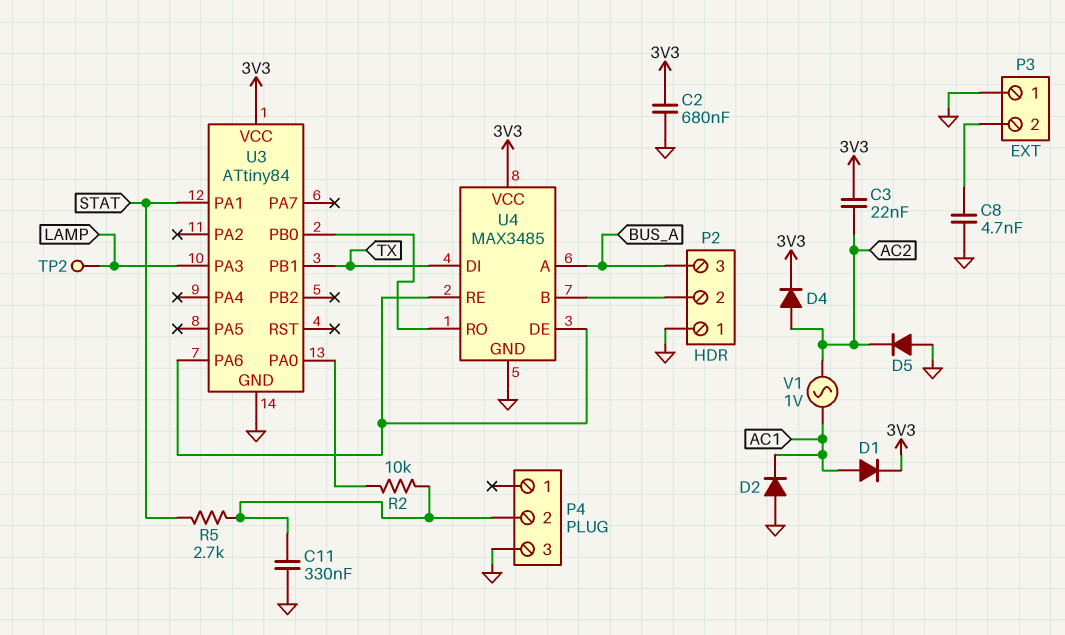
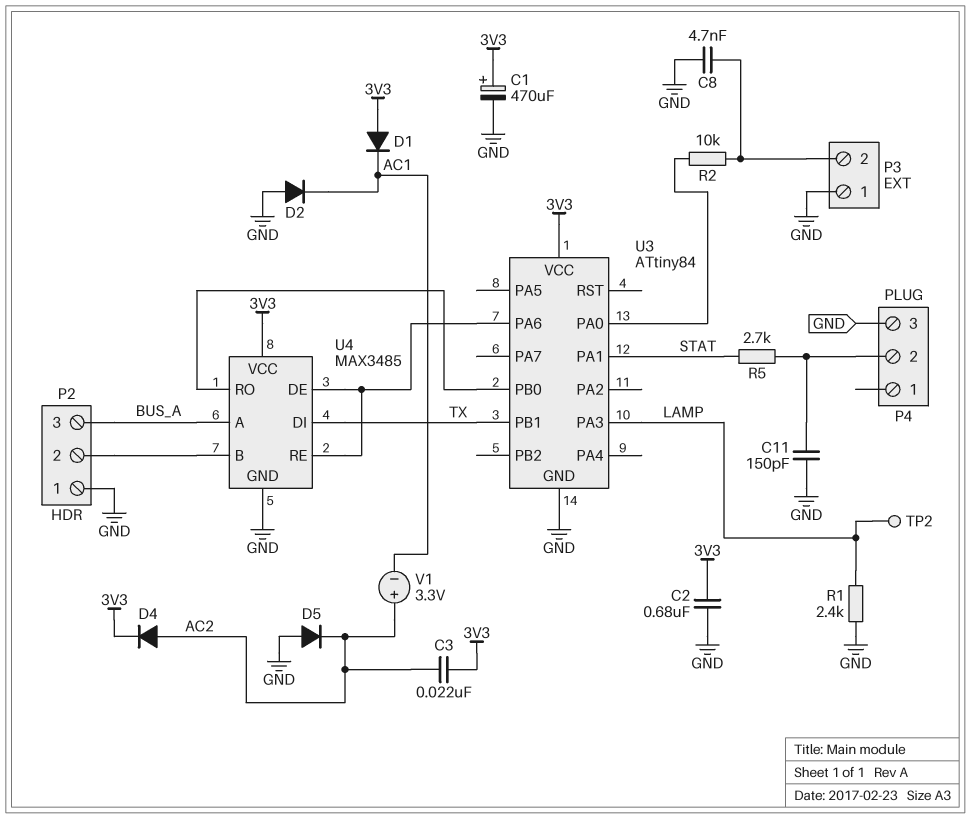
C1: none -> 470uF (plus 3V3, minus GND)
C11: 330nF (GND, P4/2) -> 150pF (GND, P4/2)
D1: diode (A AC1, K 3V3) -> diode (A 3V3, K AC1)
R1: none -> 2.4k (GND, LAMP)
R2: 10k (P4/2, U3/PA0) -> 10k (P3/2, U3/PA0)
V1: AC 1V (AC1, AC2) -> 3.3V (plus AC2, minus AC1)

